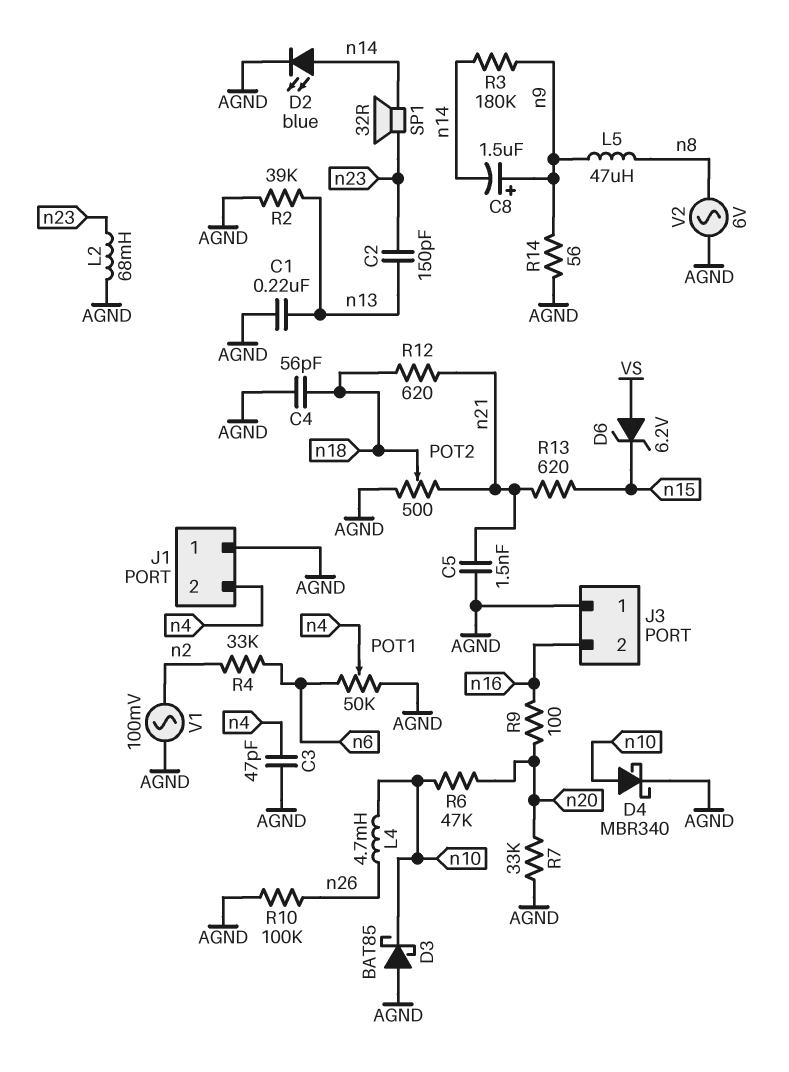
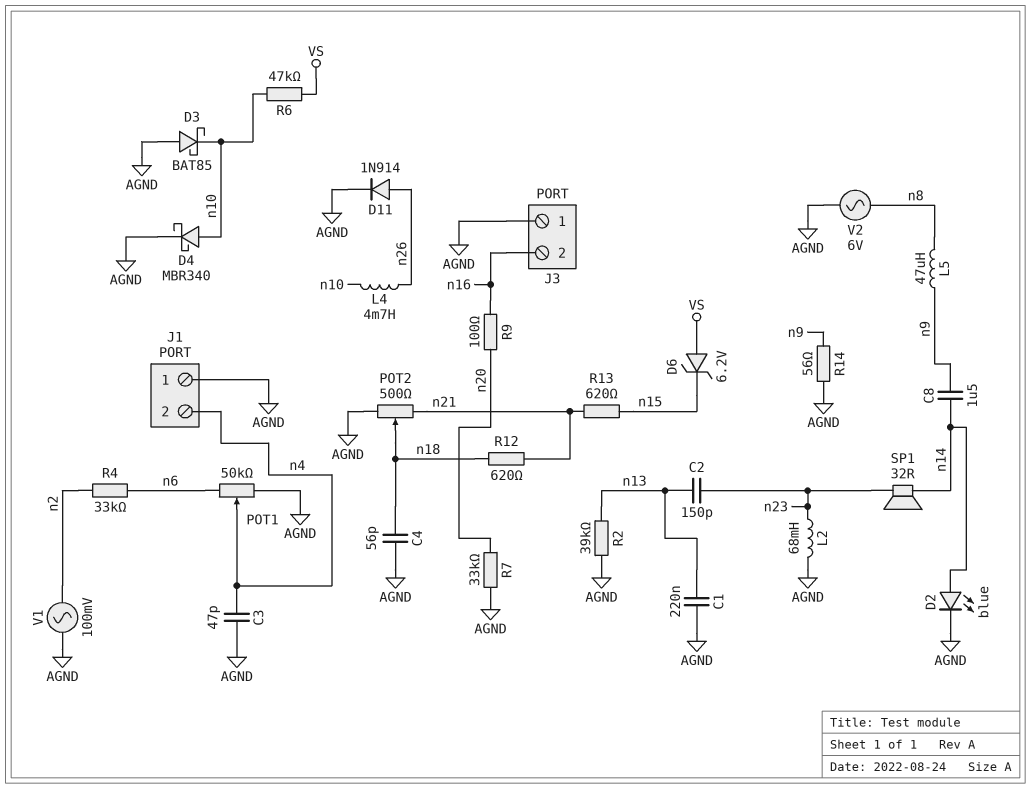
C5: 1.5nF (AGND, n21) -> none
C8: 1.5uF (plus n9, minus n14) -> 1.5uF (n9, n14)
D11: none -> diode 1N914 (A n26, K AGND)
R3: 180k (n9, n14) -> none
R6: 47k (n10, n20) -> 47k (VS, n10)
R10: 100k (AGND, n26) -> none

